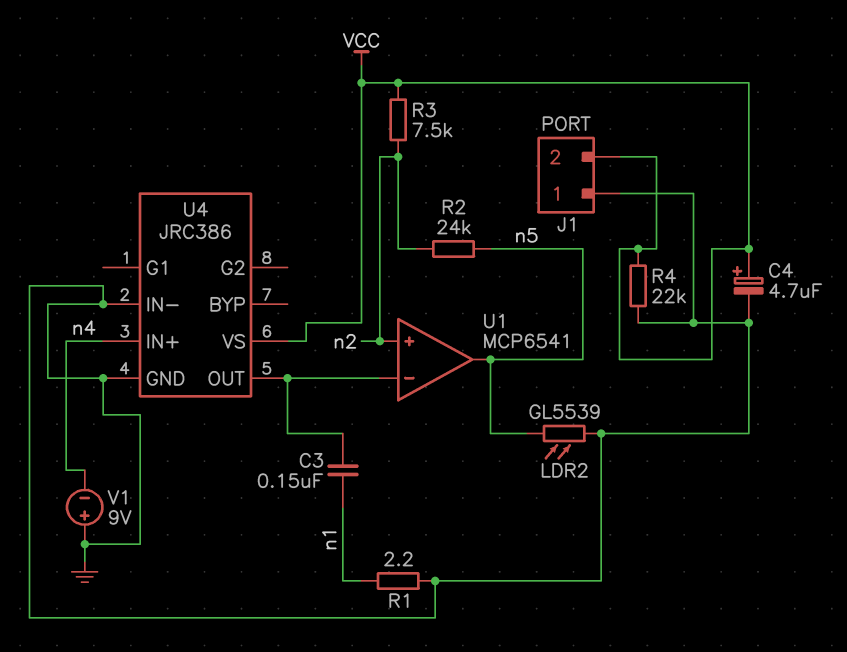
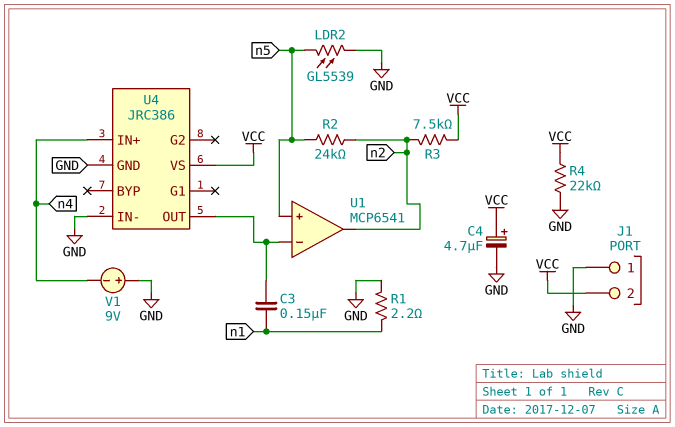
U1 pin in+: n2 -> n5
U1 pin out: n5 -> n2

